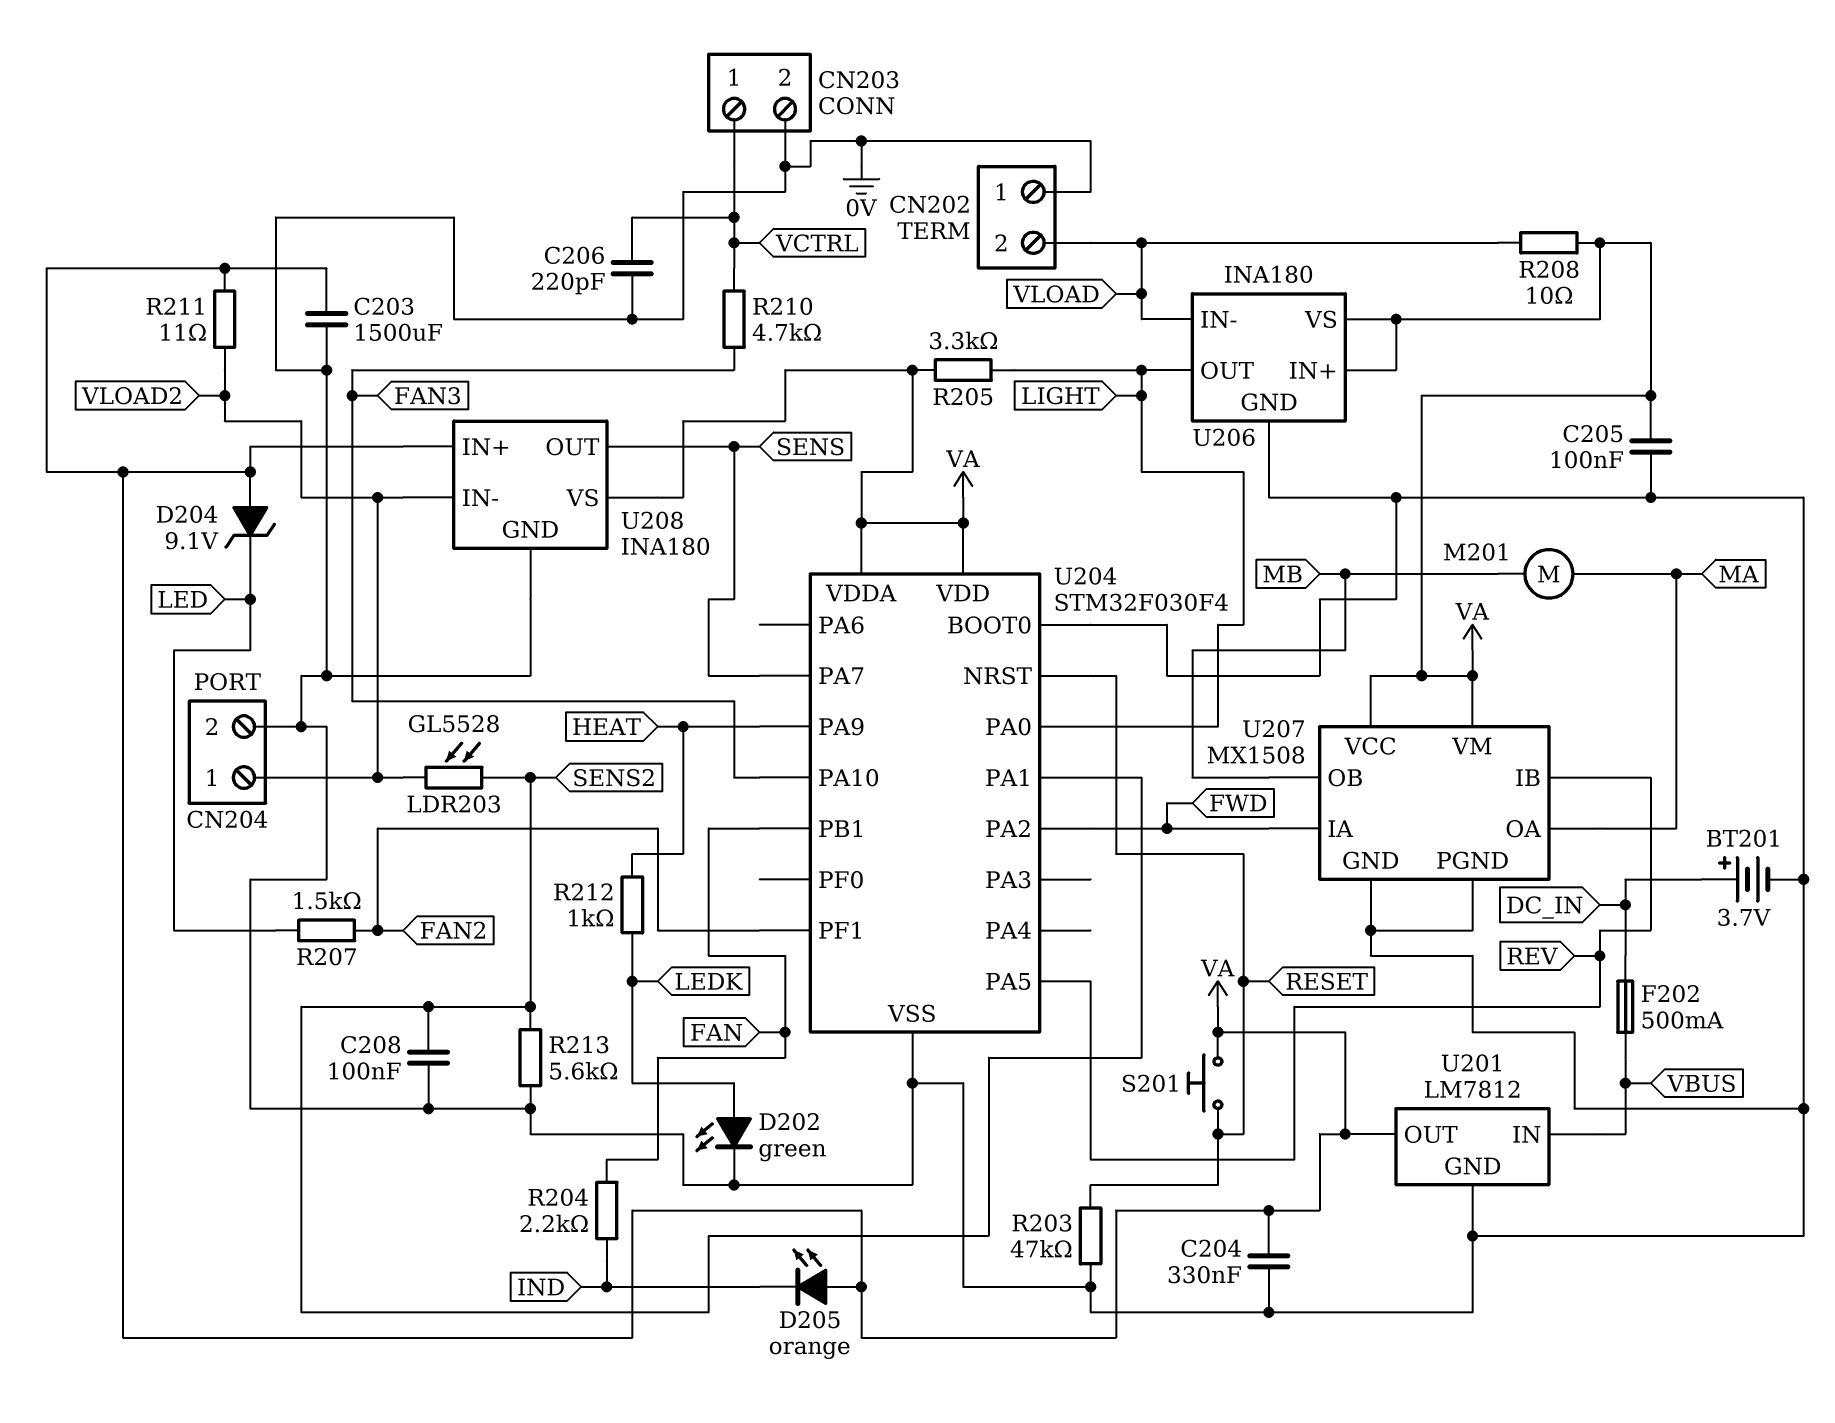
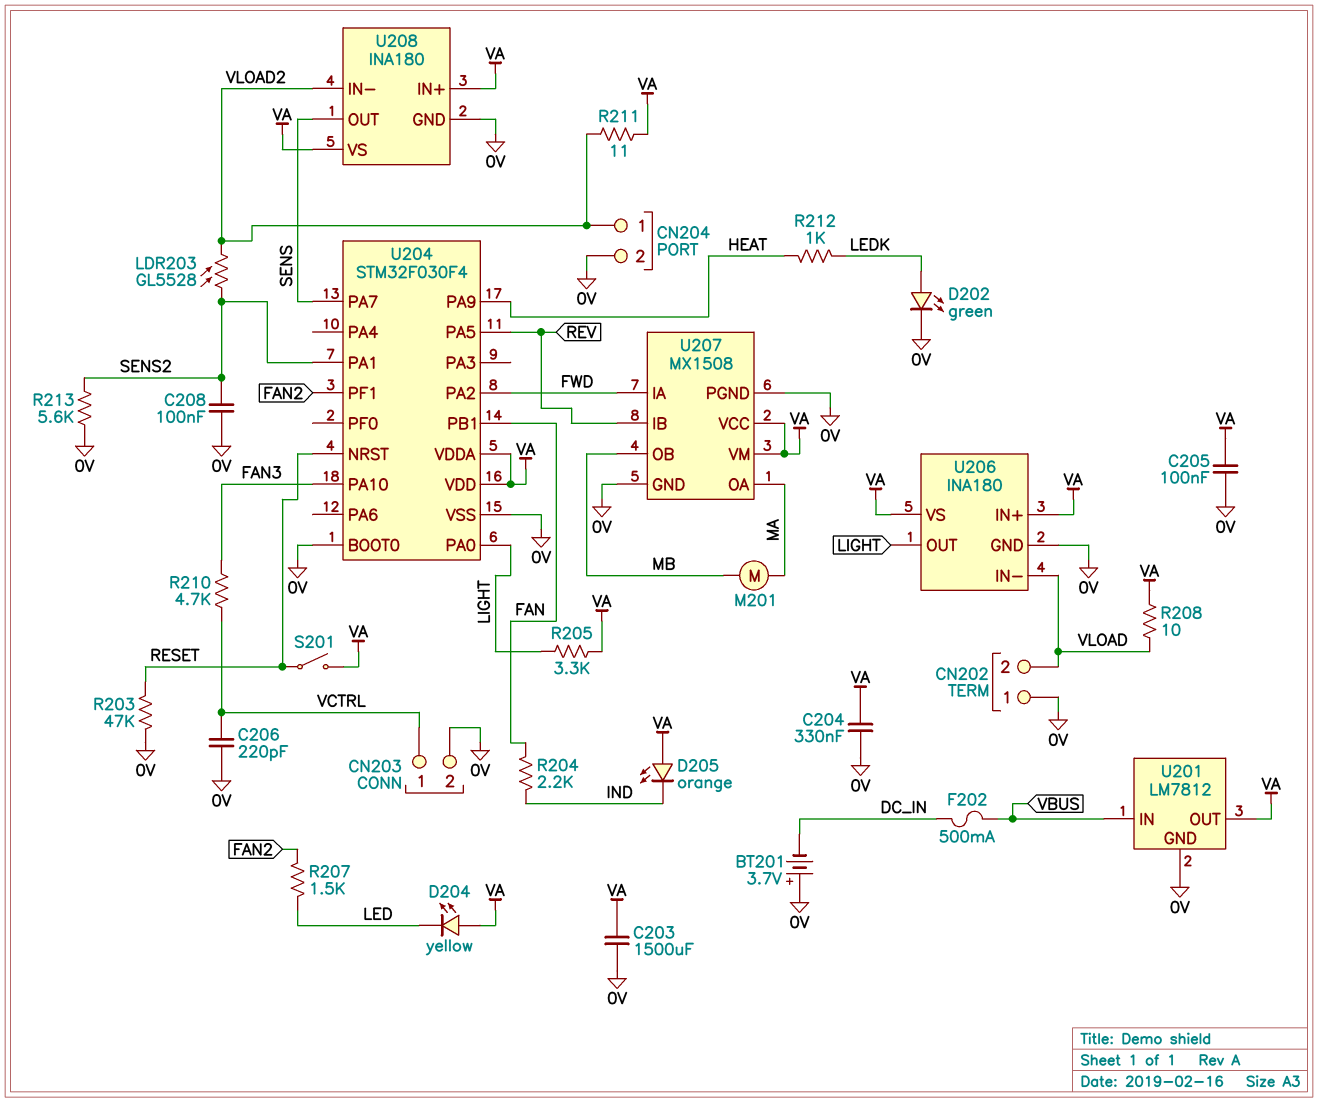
BT201: 3.7V (plus DC_IN, minus 0V) -> 3.7V (plus 0V, minus DC_IN)
D204: zener 9.1V (A VA, K LED) -> LED yellow (A VA, K LED)
S201: button (RESET, VA) -> switch (RESET, VA)

